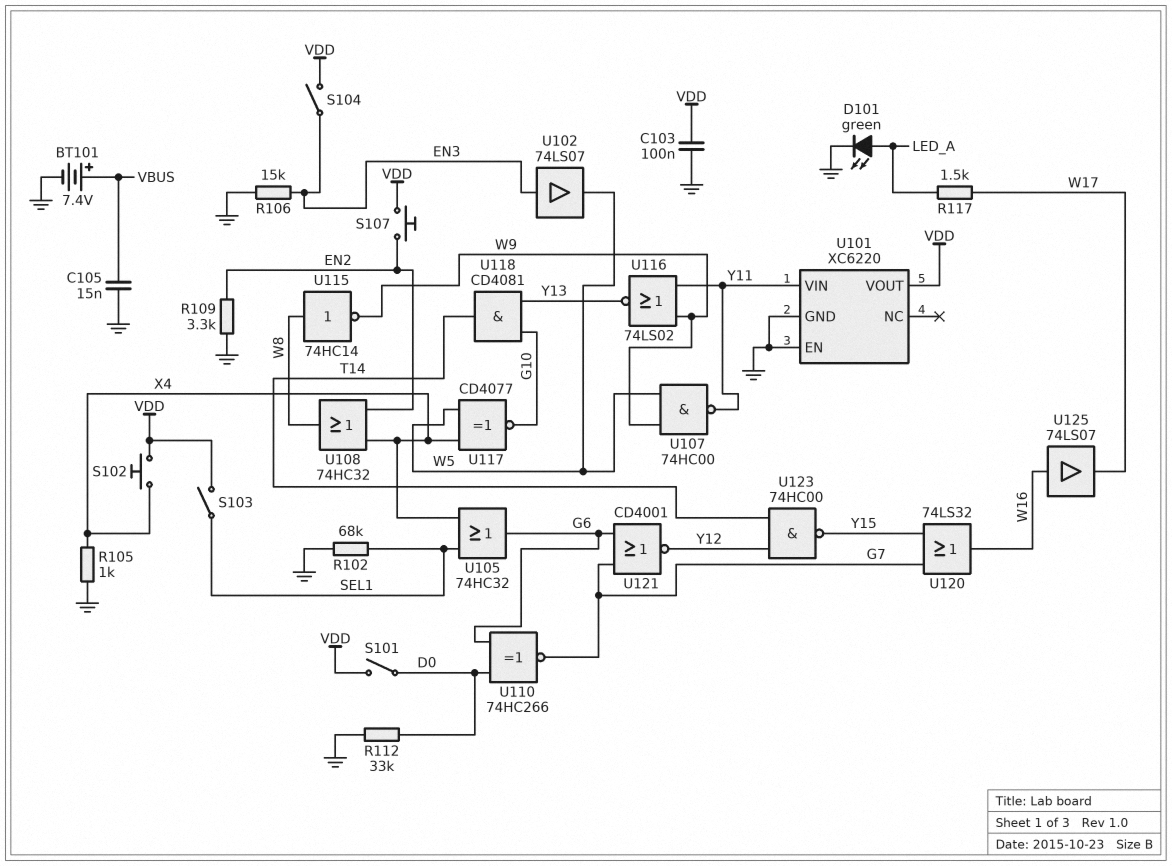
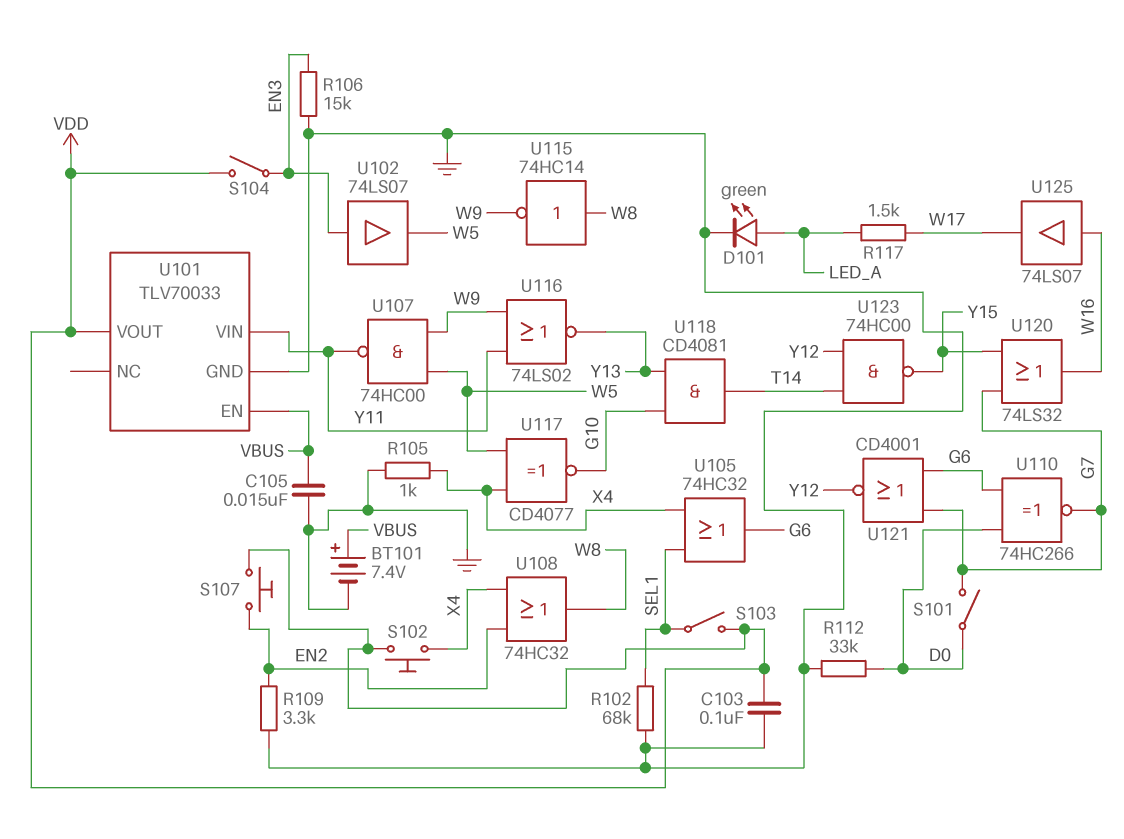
S101: switch (D0, VDD) -> switch (D0, G7)
U101: XC6220 -> TLV70033
U101 pin EN: GND -> VBUS

